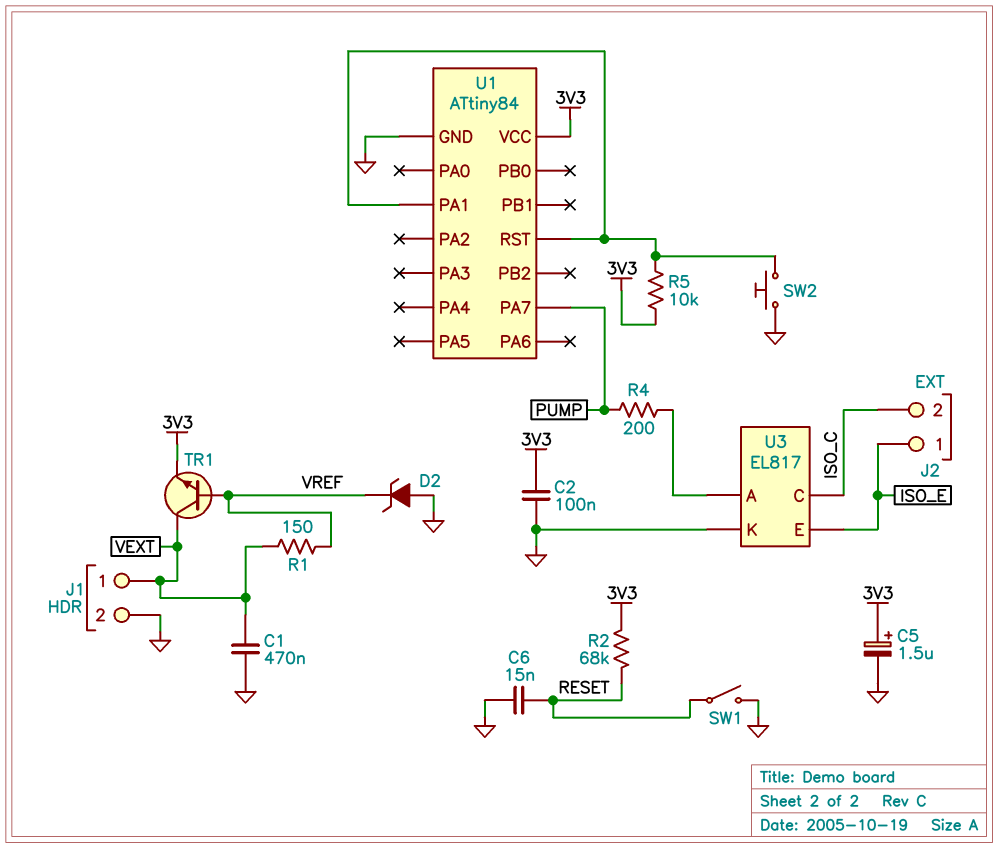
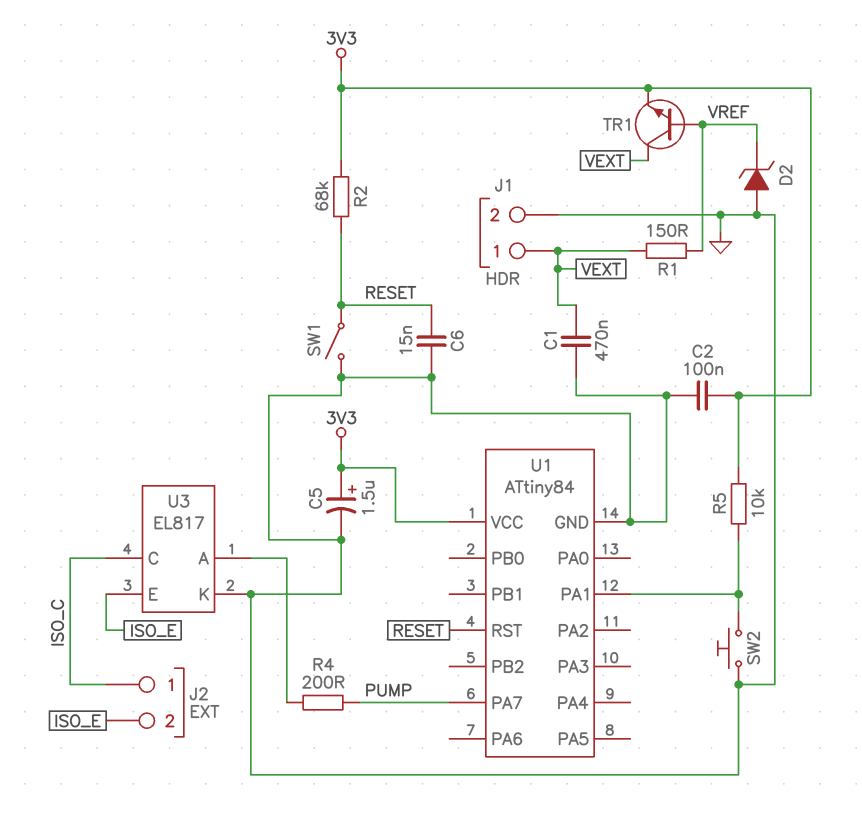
J2 pin 1: ISO_E -> ISO_C
J2 pin 2: ISO_C -> ISO_E
U1 pin RST: U1/PA1 -> RESET

